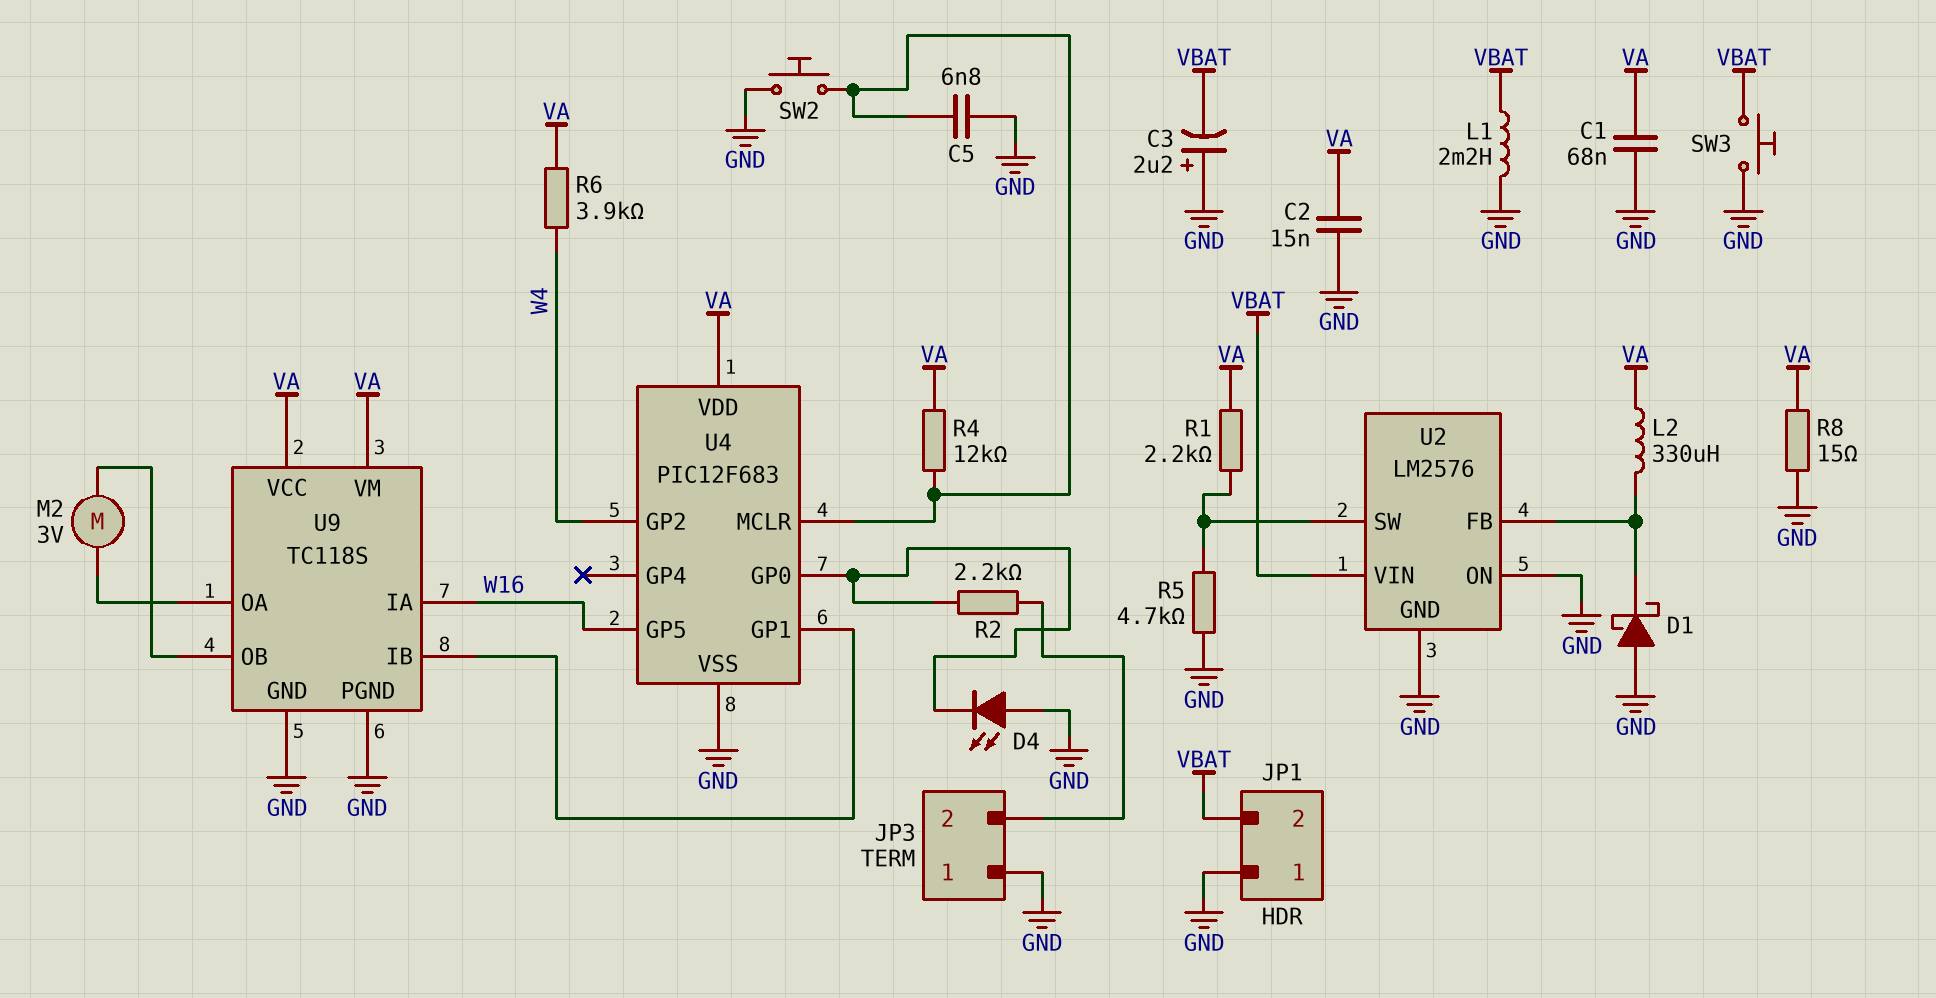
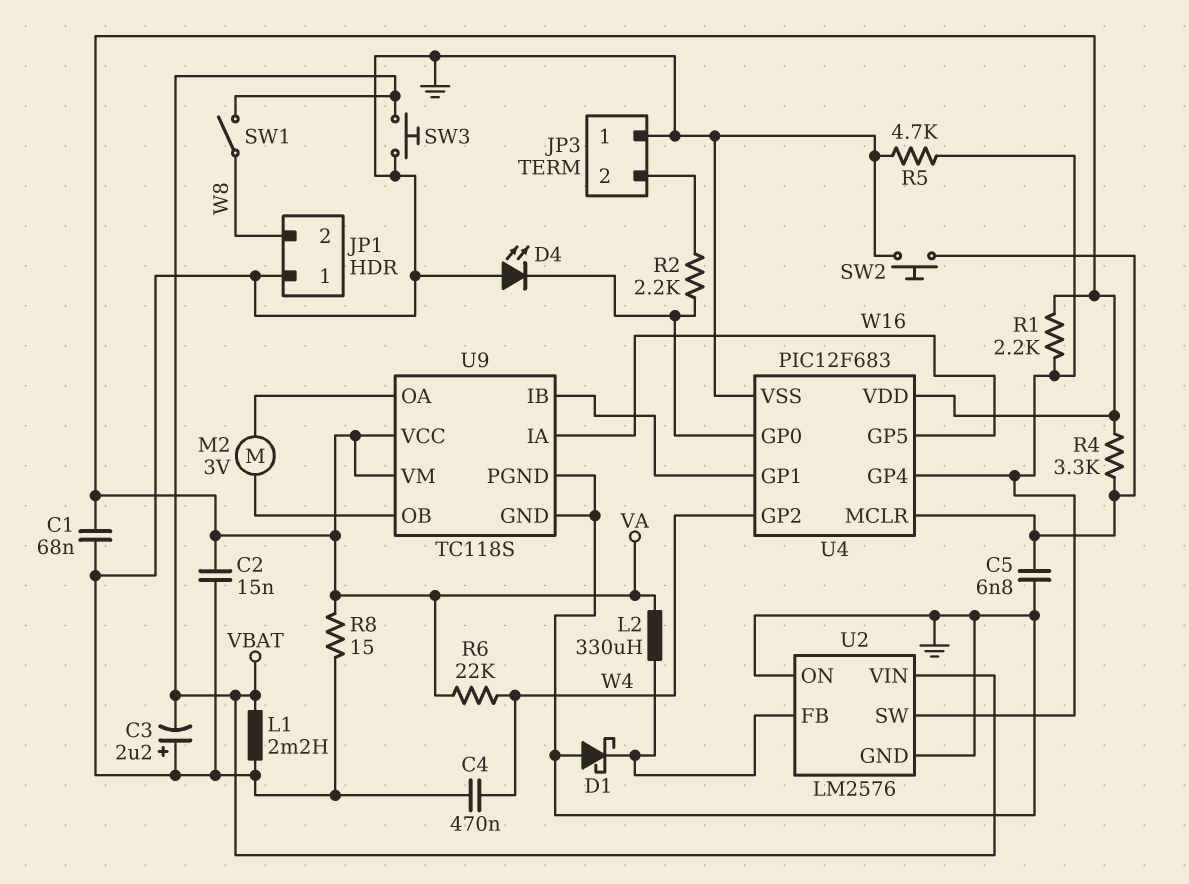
C4: none -> 470nF (GND, W4)
JP1 pin 2: VBAT -> W8
R4: 12k (U4/MCLR, VA) -> 3.3k (U4/MCLR, VA)
R6: 3.9k (VA, W4) -> 22k (VA, W4)
SW1: none -> switch (VBAT, W8)
U4 pin GP4: none -> U2/SW

